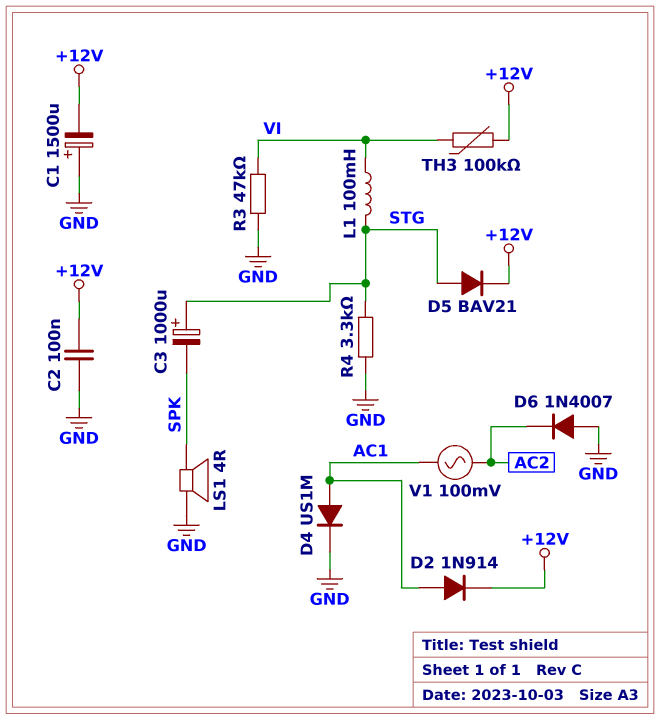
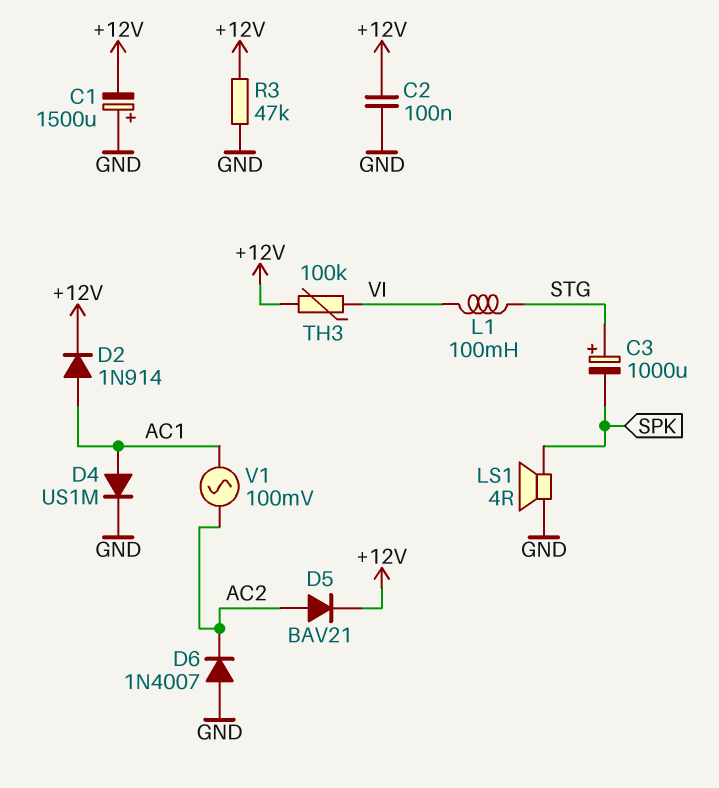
D5: diode BAV21 (A STG, K +12V) -> diode BAV21 (A AC2, K +12V)
R3: 47k (GND, VI) -> 47k (+12V, GND)
R4: 3.3k (GND, STG) -> none

